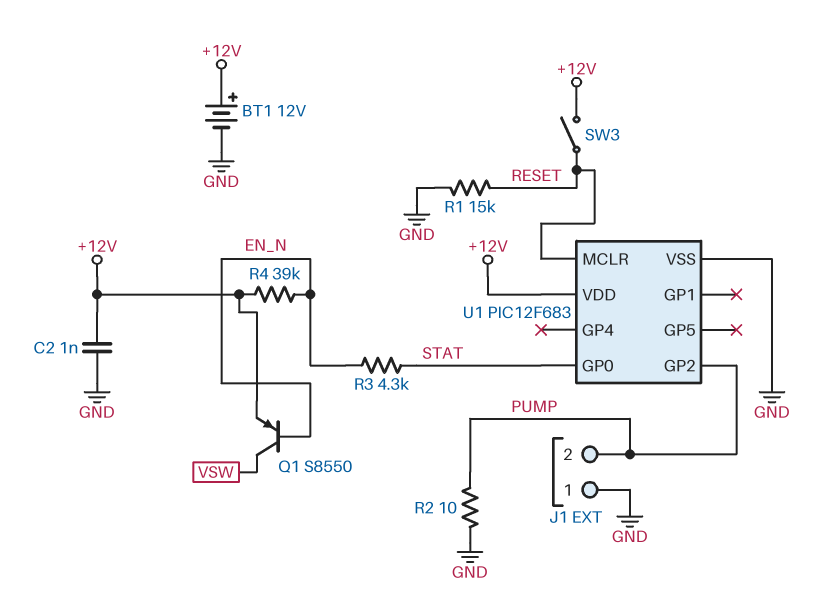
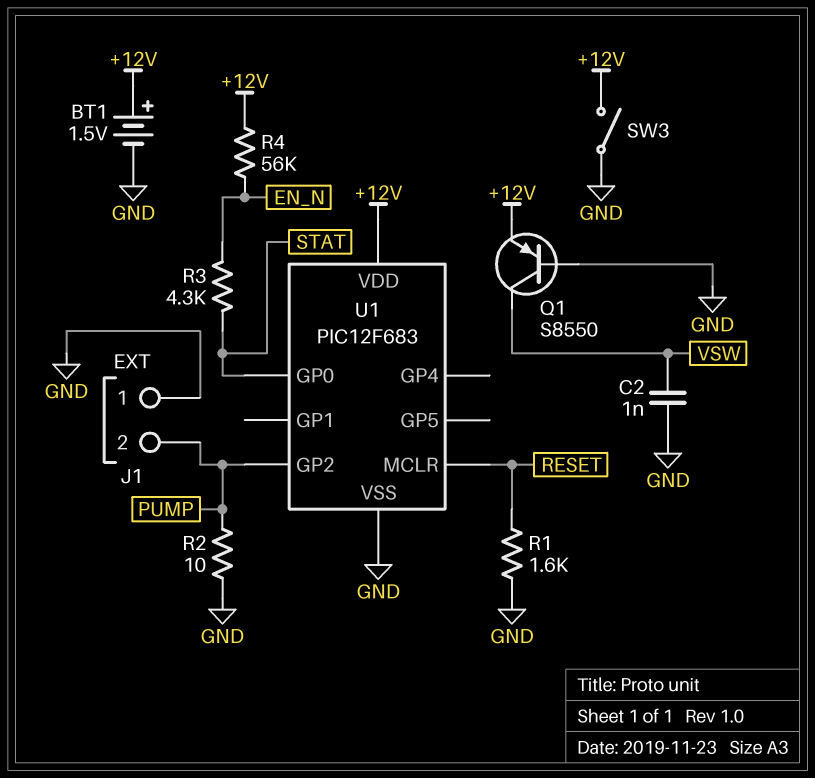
BT1: 12V (plus +12V, minus GND) -> 1.5V (plus +12V, minus GND)
C2: 1nF (+12V, GND) -> 1nF (GND, VSW)
Q1: PNP S8550 (B EN_N, C VSW, E +12V) -> PNP S8550 (B GND, C VSW, E +12V)
R1: 15k (GND, RESET) -> 1.6k (GND, RESET)
R4: 39k (+12V, EN_N) -> 56k (+12V, EN_N)
SW3: switch (+12V, RESET) -> switch (+12V, GND)

